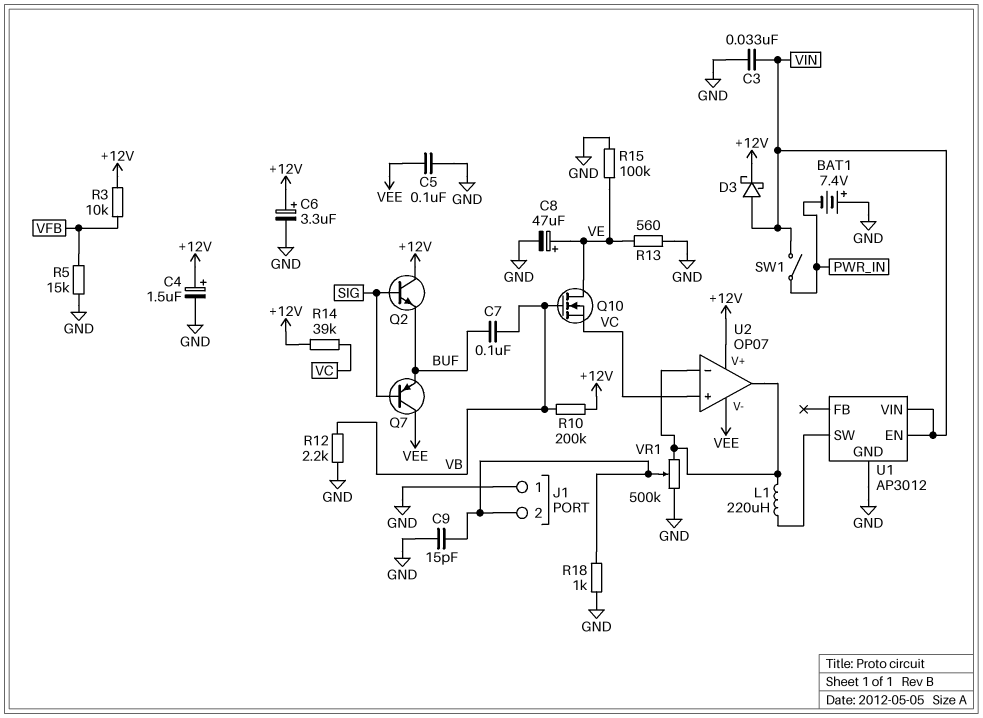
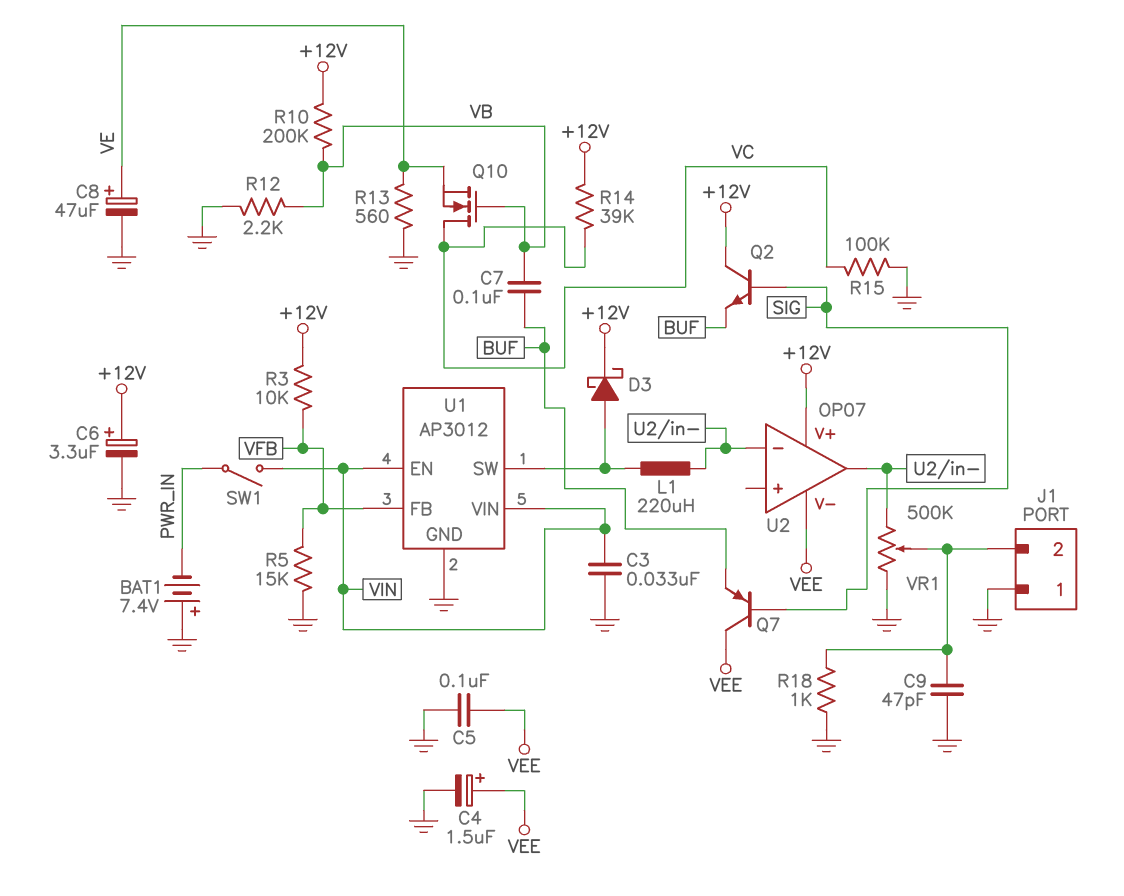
C4: 1.5uF (plus +12V, minus GND) -> 1.5uF (plus VEE, minus GND)
C9: 15pF (GND, J1/2) -> 47pF (GND, J1/2)
D3: schottky (A VIN, K +12V) -> schottky (A U1/SW, K +12V)
Q10: NMOS (G VB, D VE, S VC) -> NMOS (G VB, D VC, S VE)
R15: 100k (GND, VE) -> 100k (GND, VC)
U1 pin FB: none -> VFB
U2 pin in+: VC -> none

